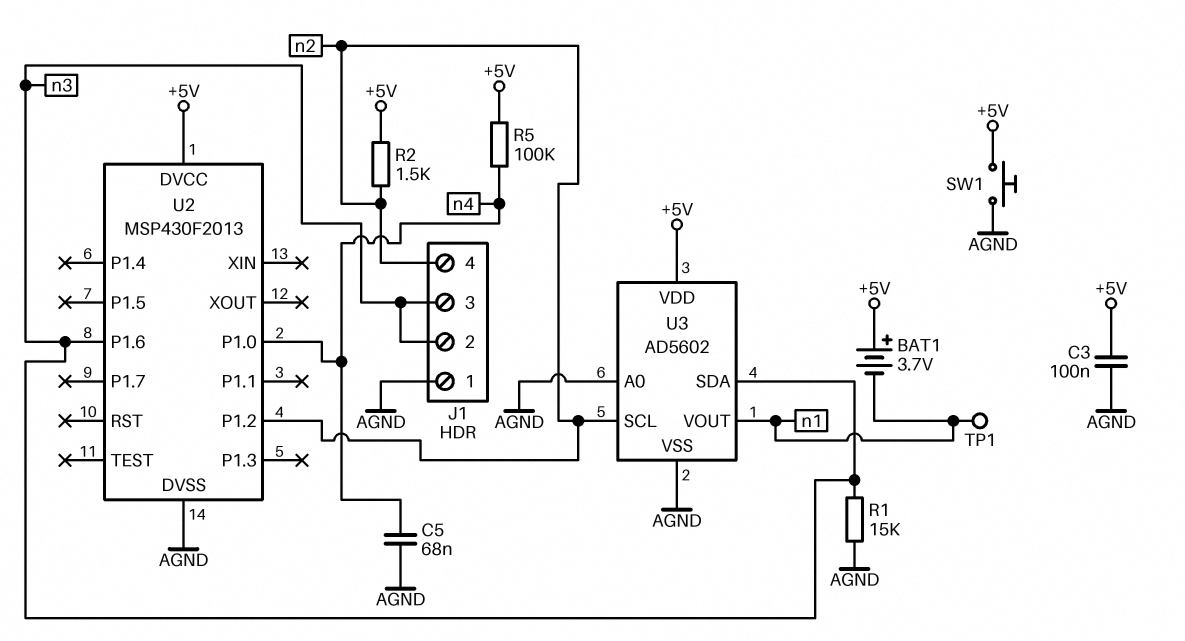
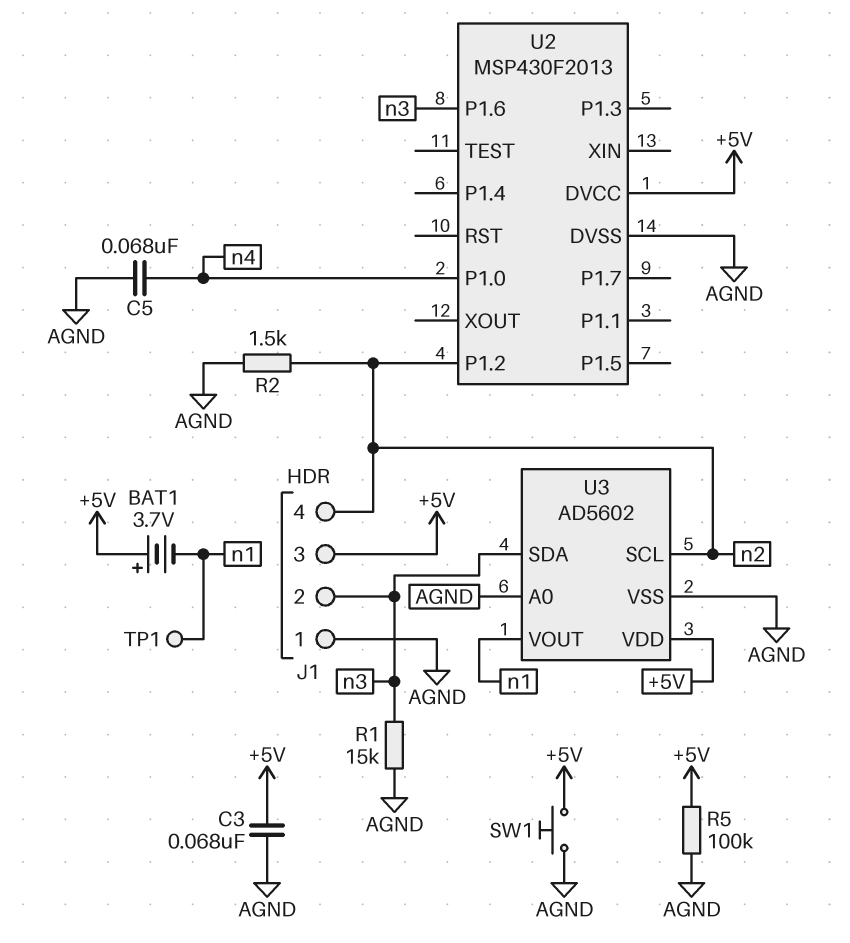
C3: 100nF (+5V, AGND) -> 68nF (+5V, AGND)
J1 pin 3: n3 -> +5V
R2: 1.5k (+5V, n2) -> 1.5k (AGND, n2)
R5: 100k (+5V, n4) -> 100k (+5V, AGND)

